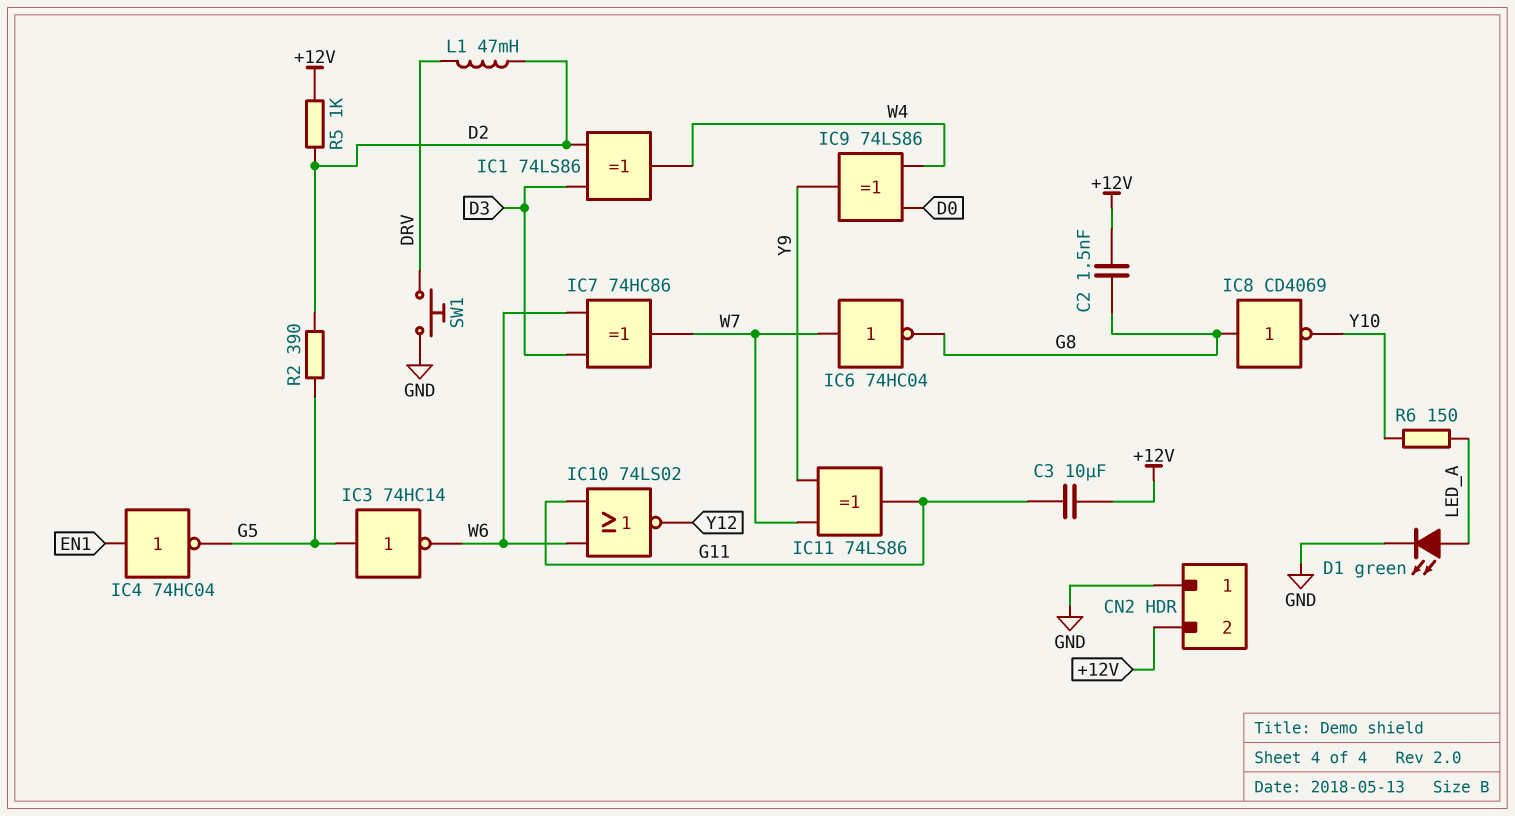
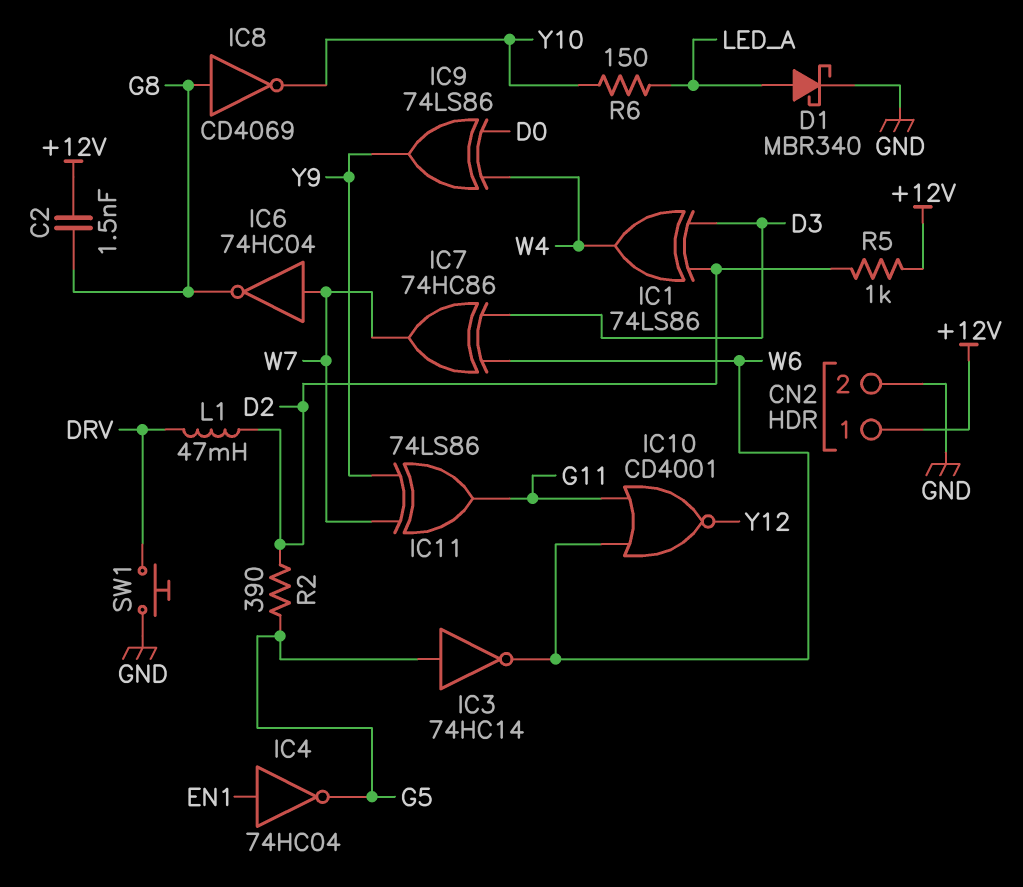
C3: 10uF (+12V, G11) -> none
CN2 pin 1: GND -> +12V
CN2 pin 2: +12V -> GND
D1: LED green (A LED_A, K GND) -> schottky MBR340 (A LED_A, K GND)
IC10: NOR 74LS02 (in G11, in W6, out Y12) -> NOR CD4001 (in G11, in W6, out Y12)

